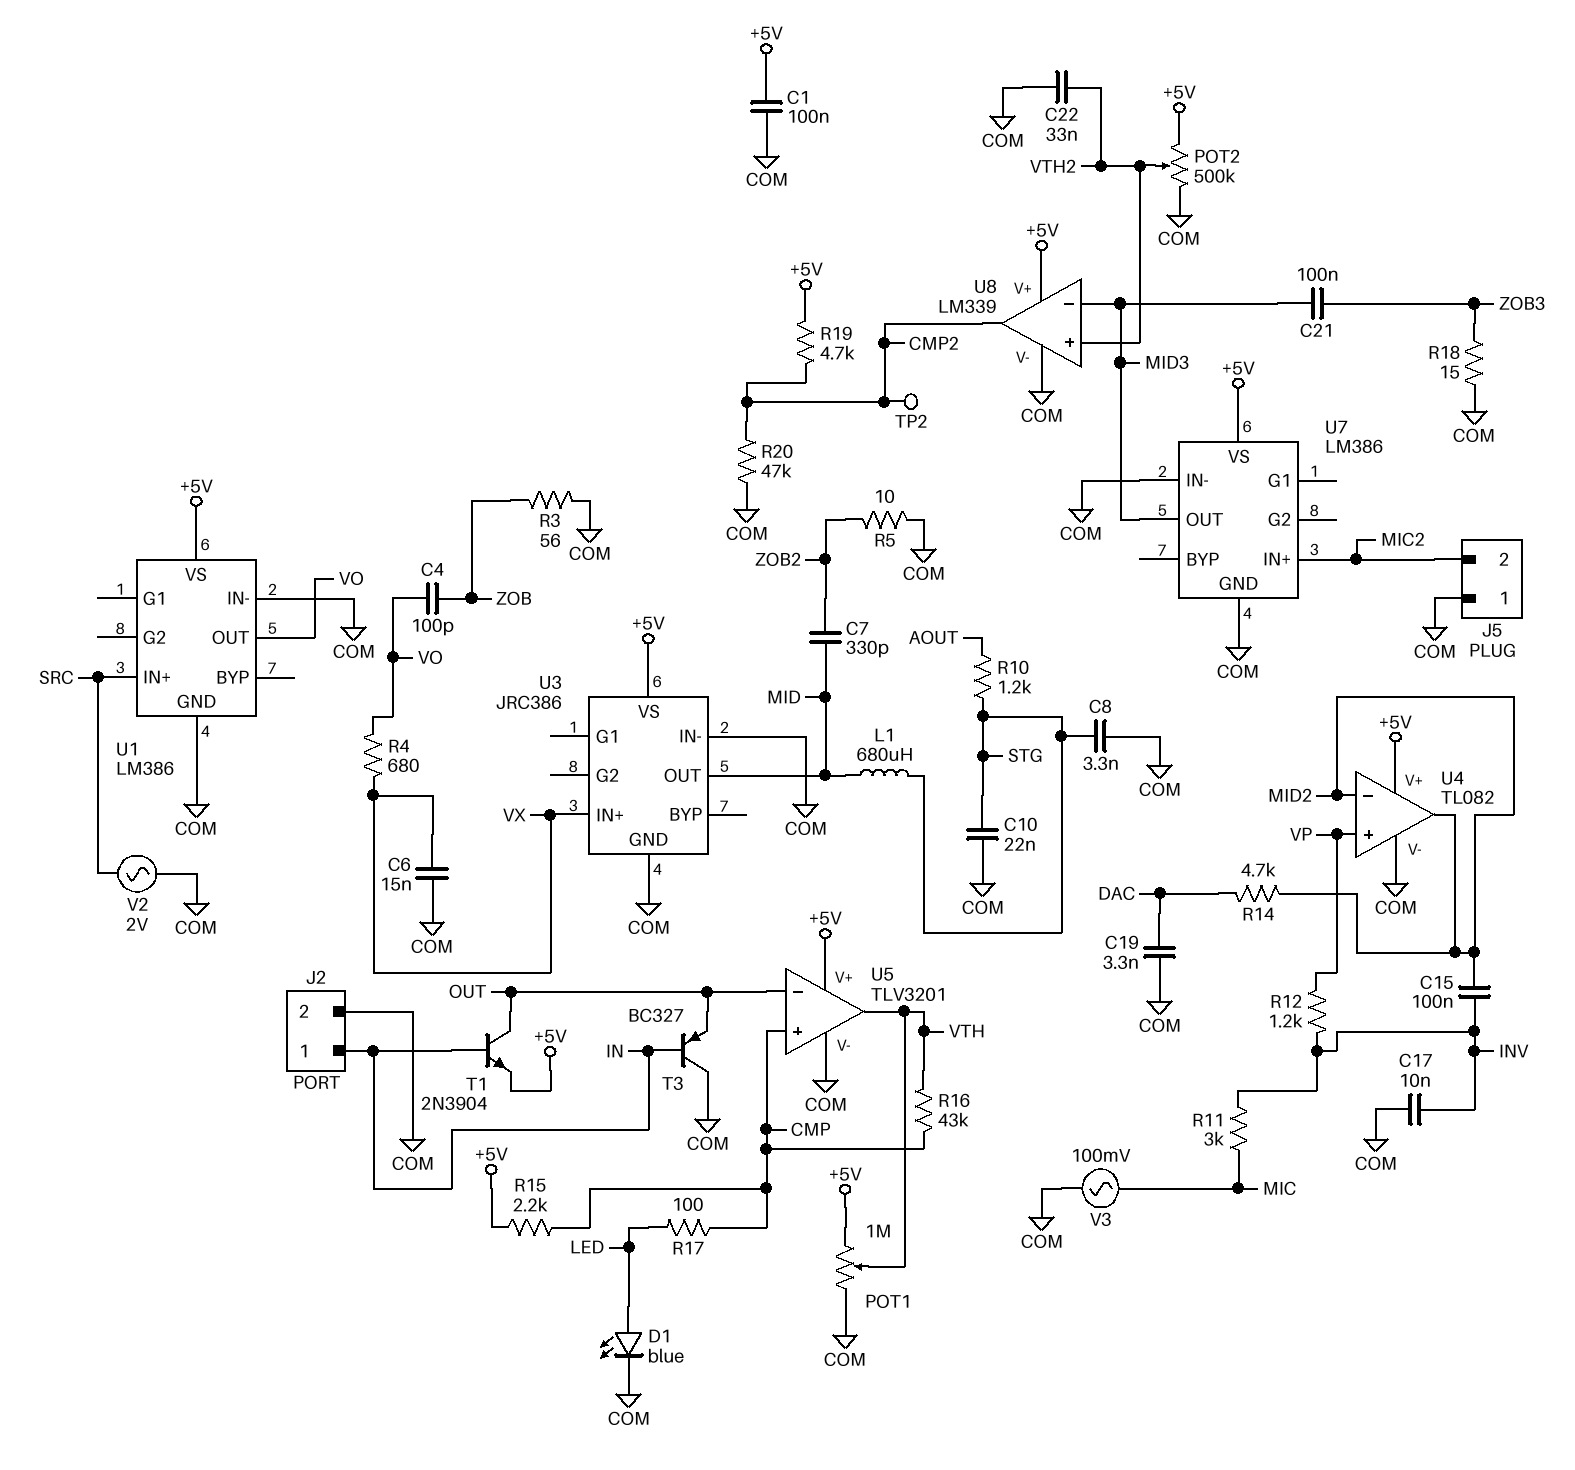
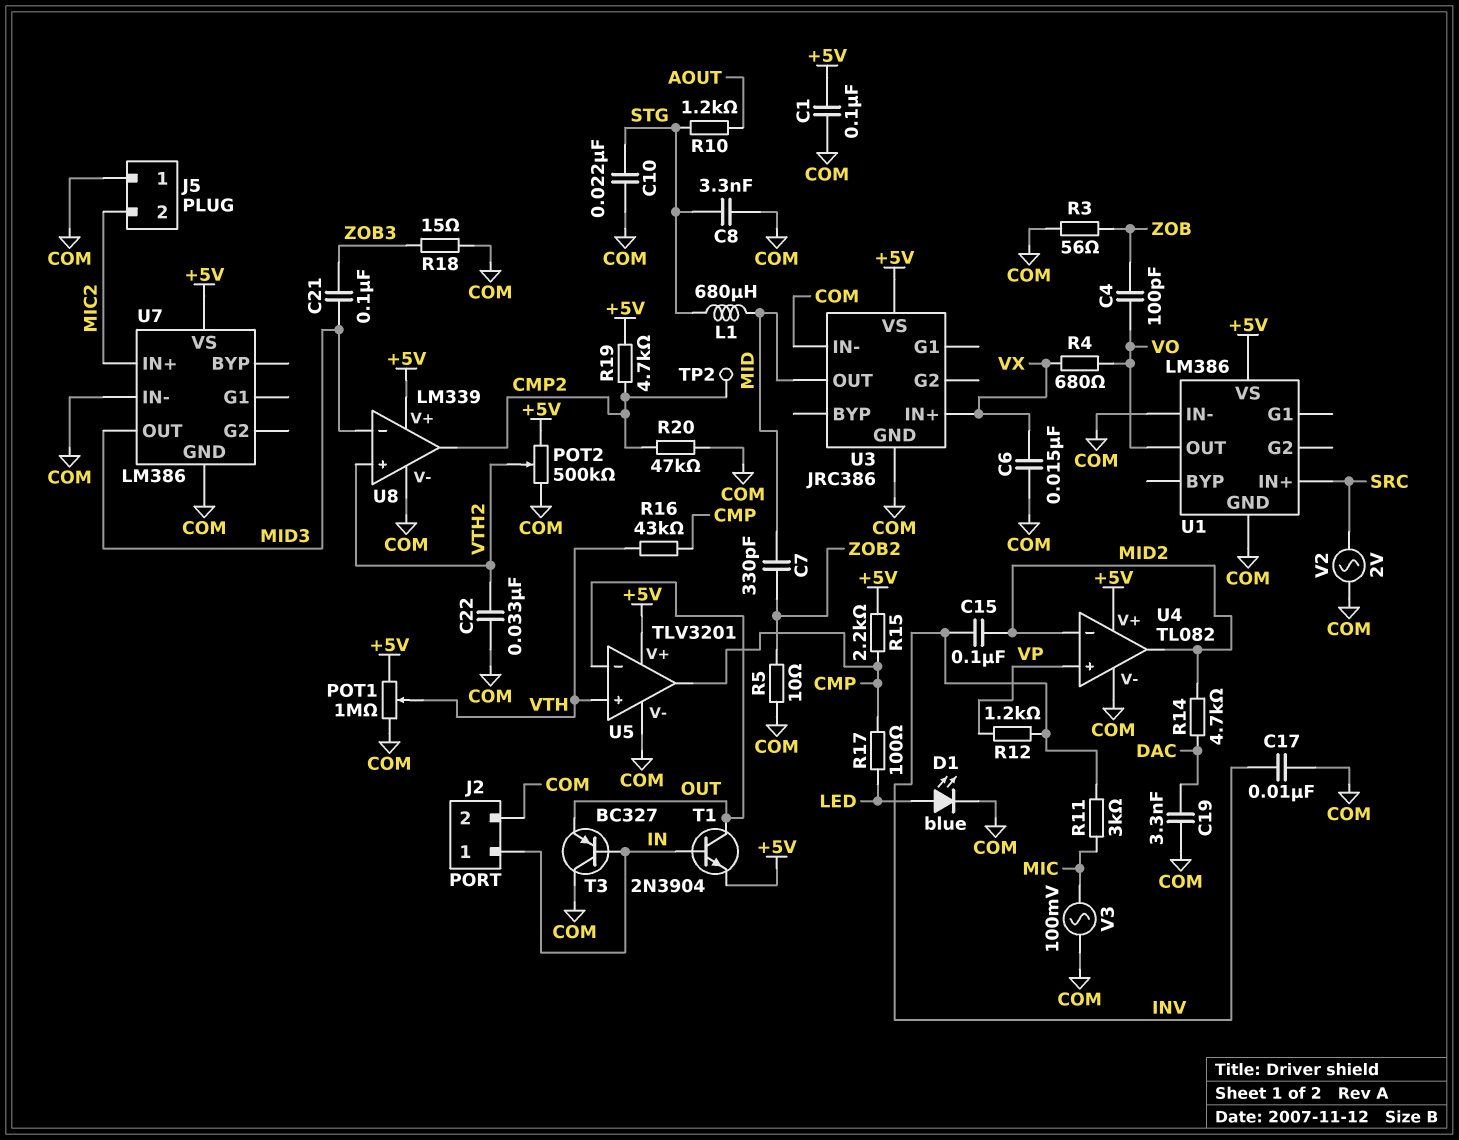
U5 pin in+: CMP -> VTH
U5 pin out: VTH -> CMP

